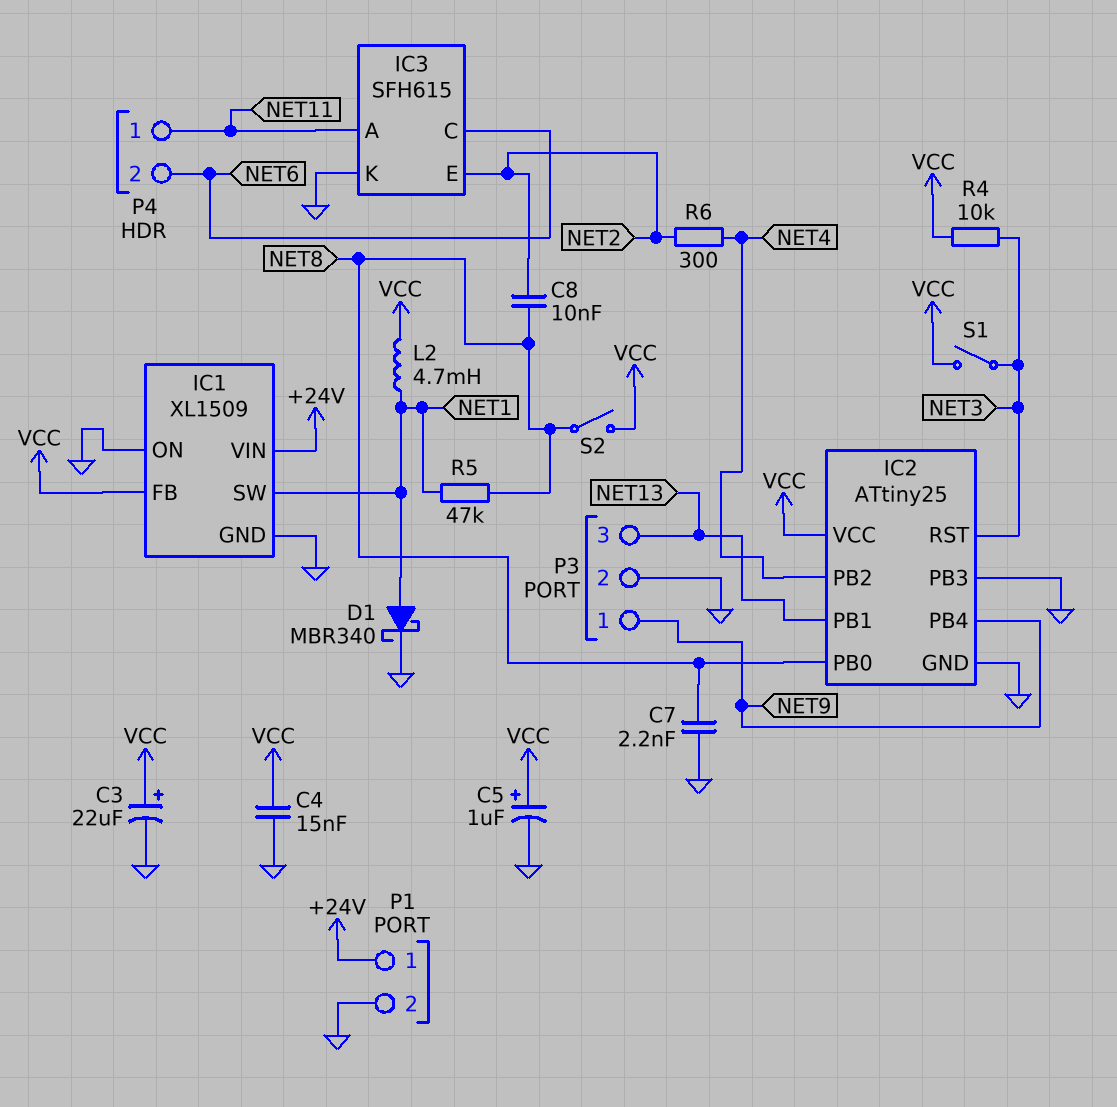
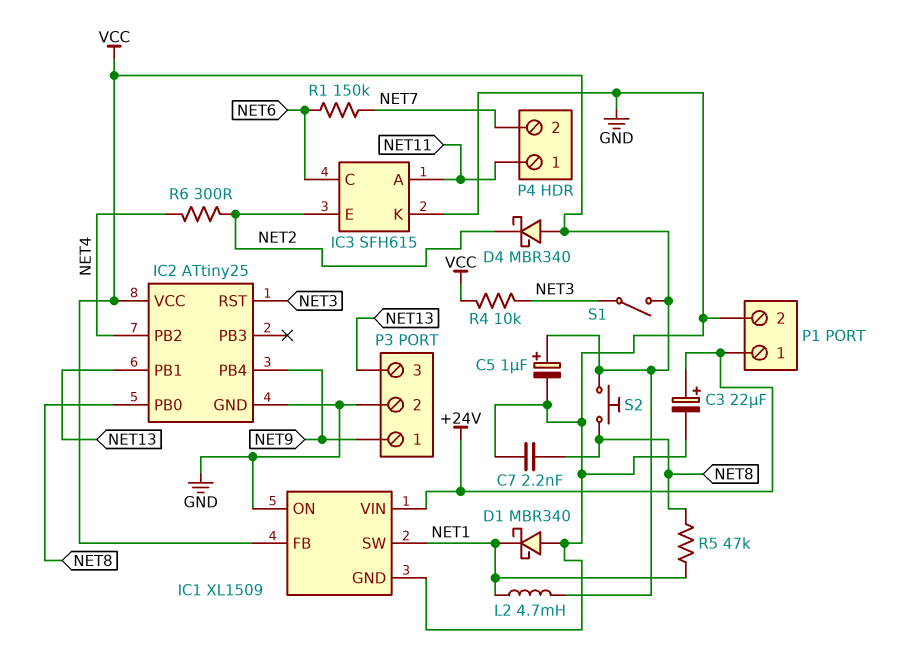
C3: 22uF (plus VCC, minus GND) -> 22uF (plus +24V, minus GND)
C4: 15nF (GND, VCC) -> none
C8: 10nF (NET2, NET8) -> none
D1: schottky MBR340 (A NET1, K GND) -> schottky MBR340 (A GND, K NET1)
D4: none -> schottky MBR340 (A VCC, K NET2)
IC2 pin PB3: GND -> none
P4 pin 2: NET6 -> NET7
R1: none -> 150k (NET6, NET7)
S2: switch (NET8, VCC) -> button (NET8, VCC)

